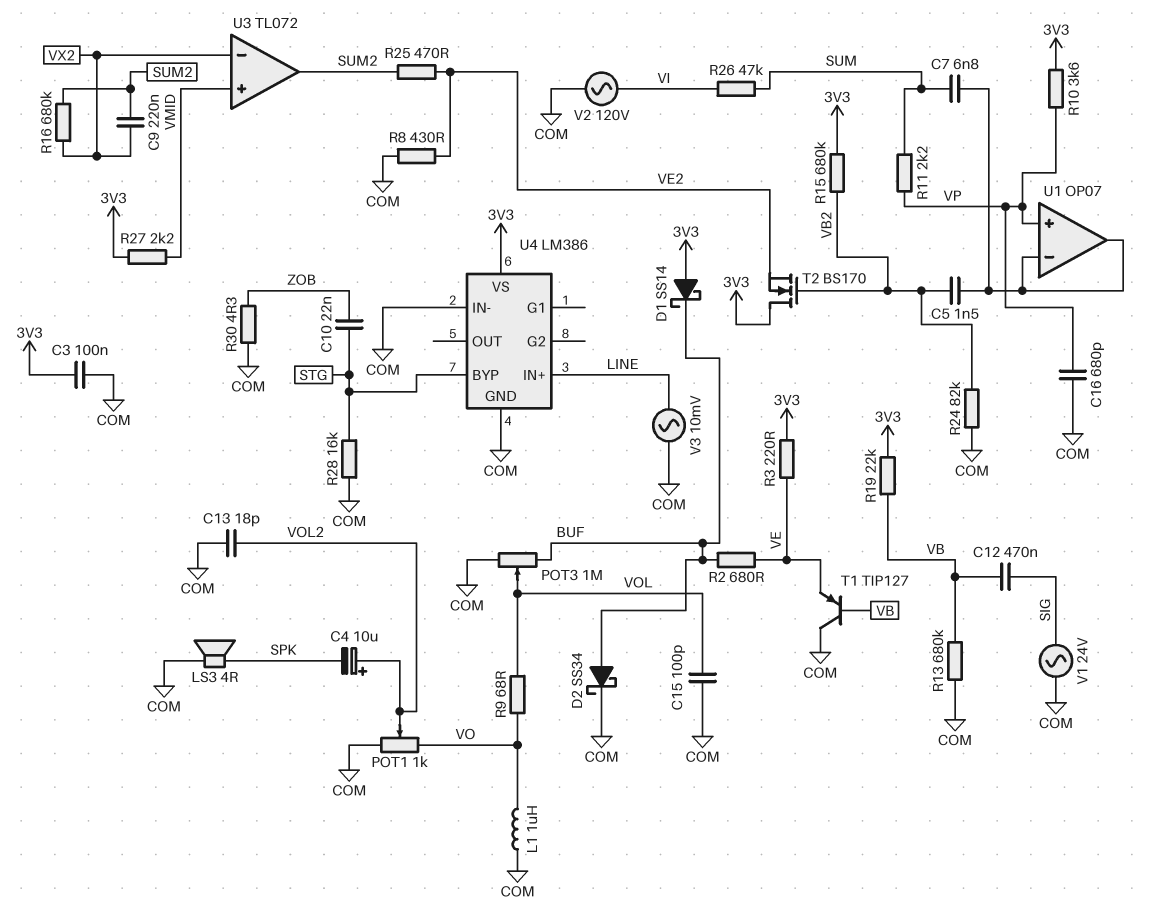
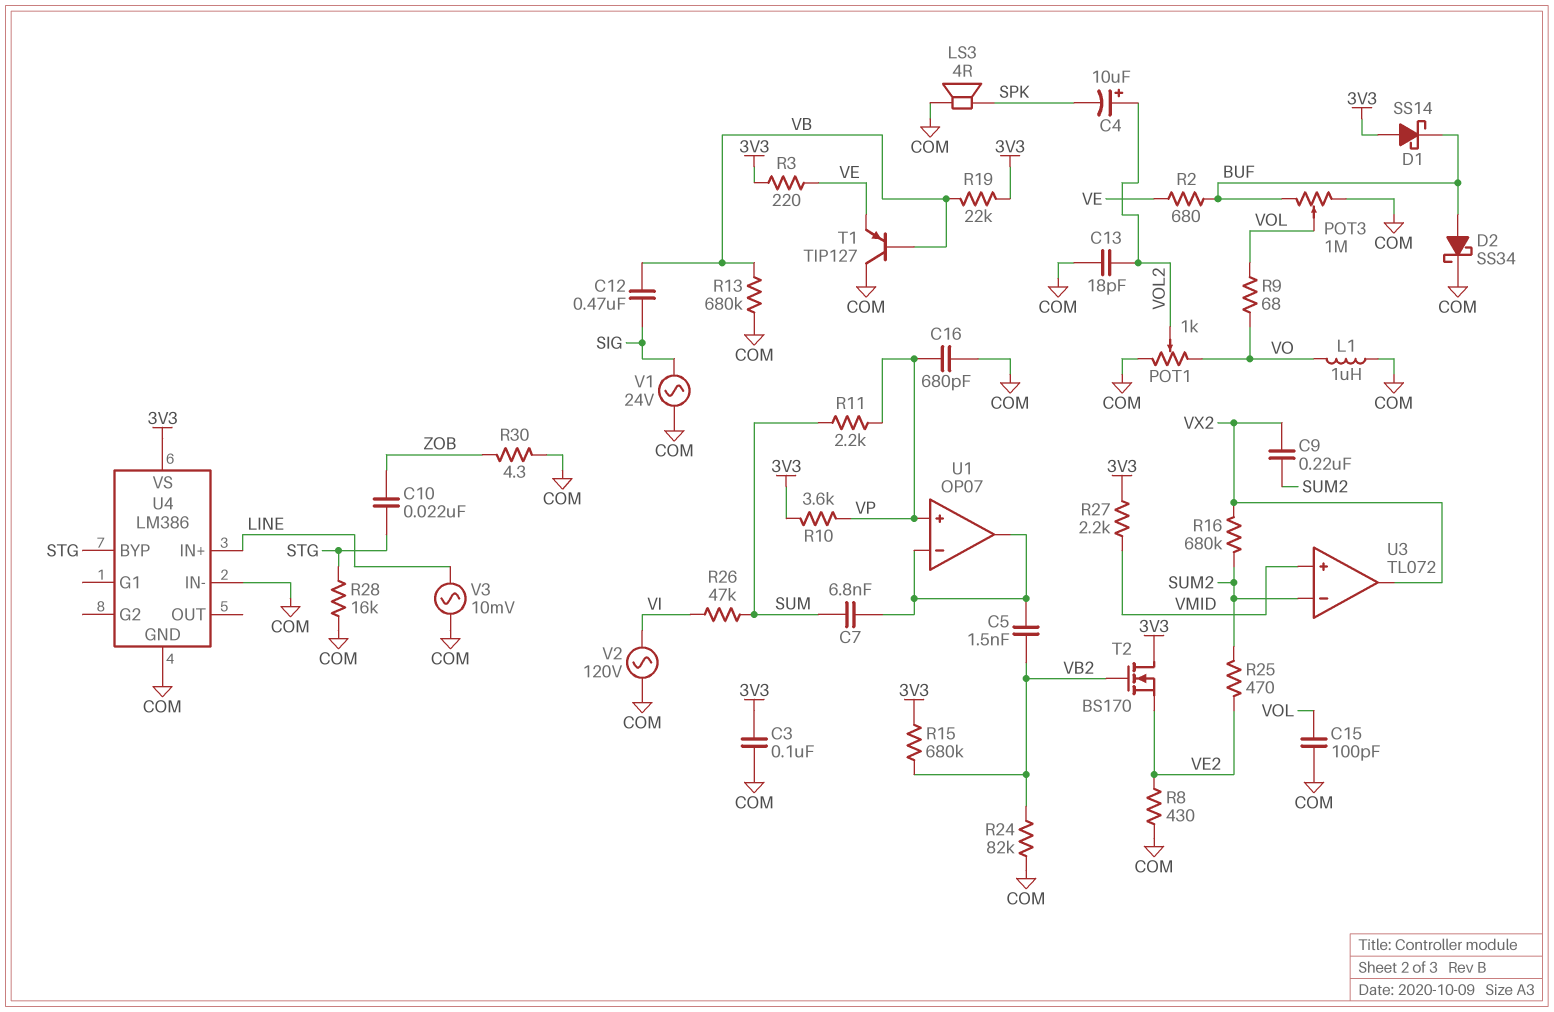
U3 pin in-: VX2 -> SUM2
U3 pin out: SUM2 -> VX2

